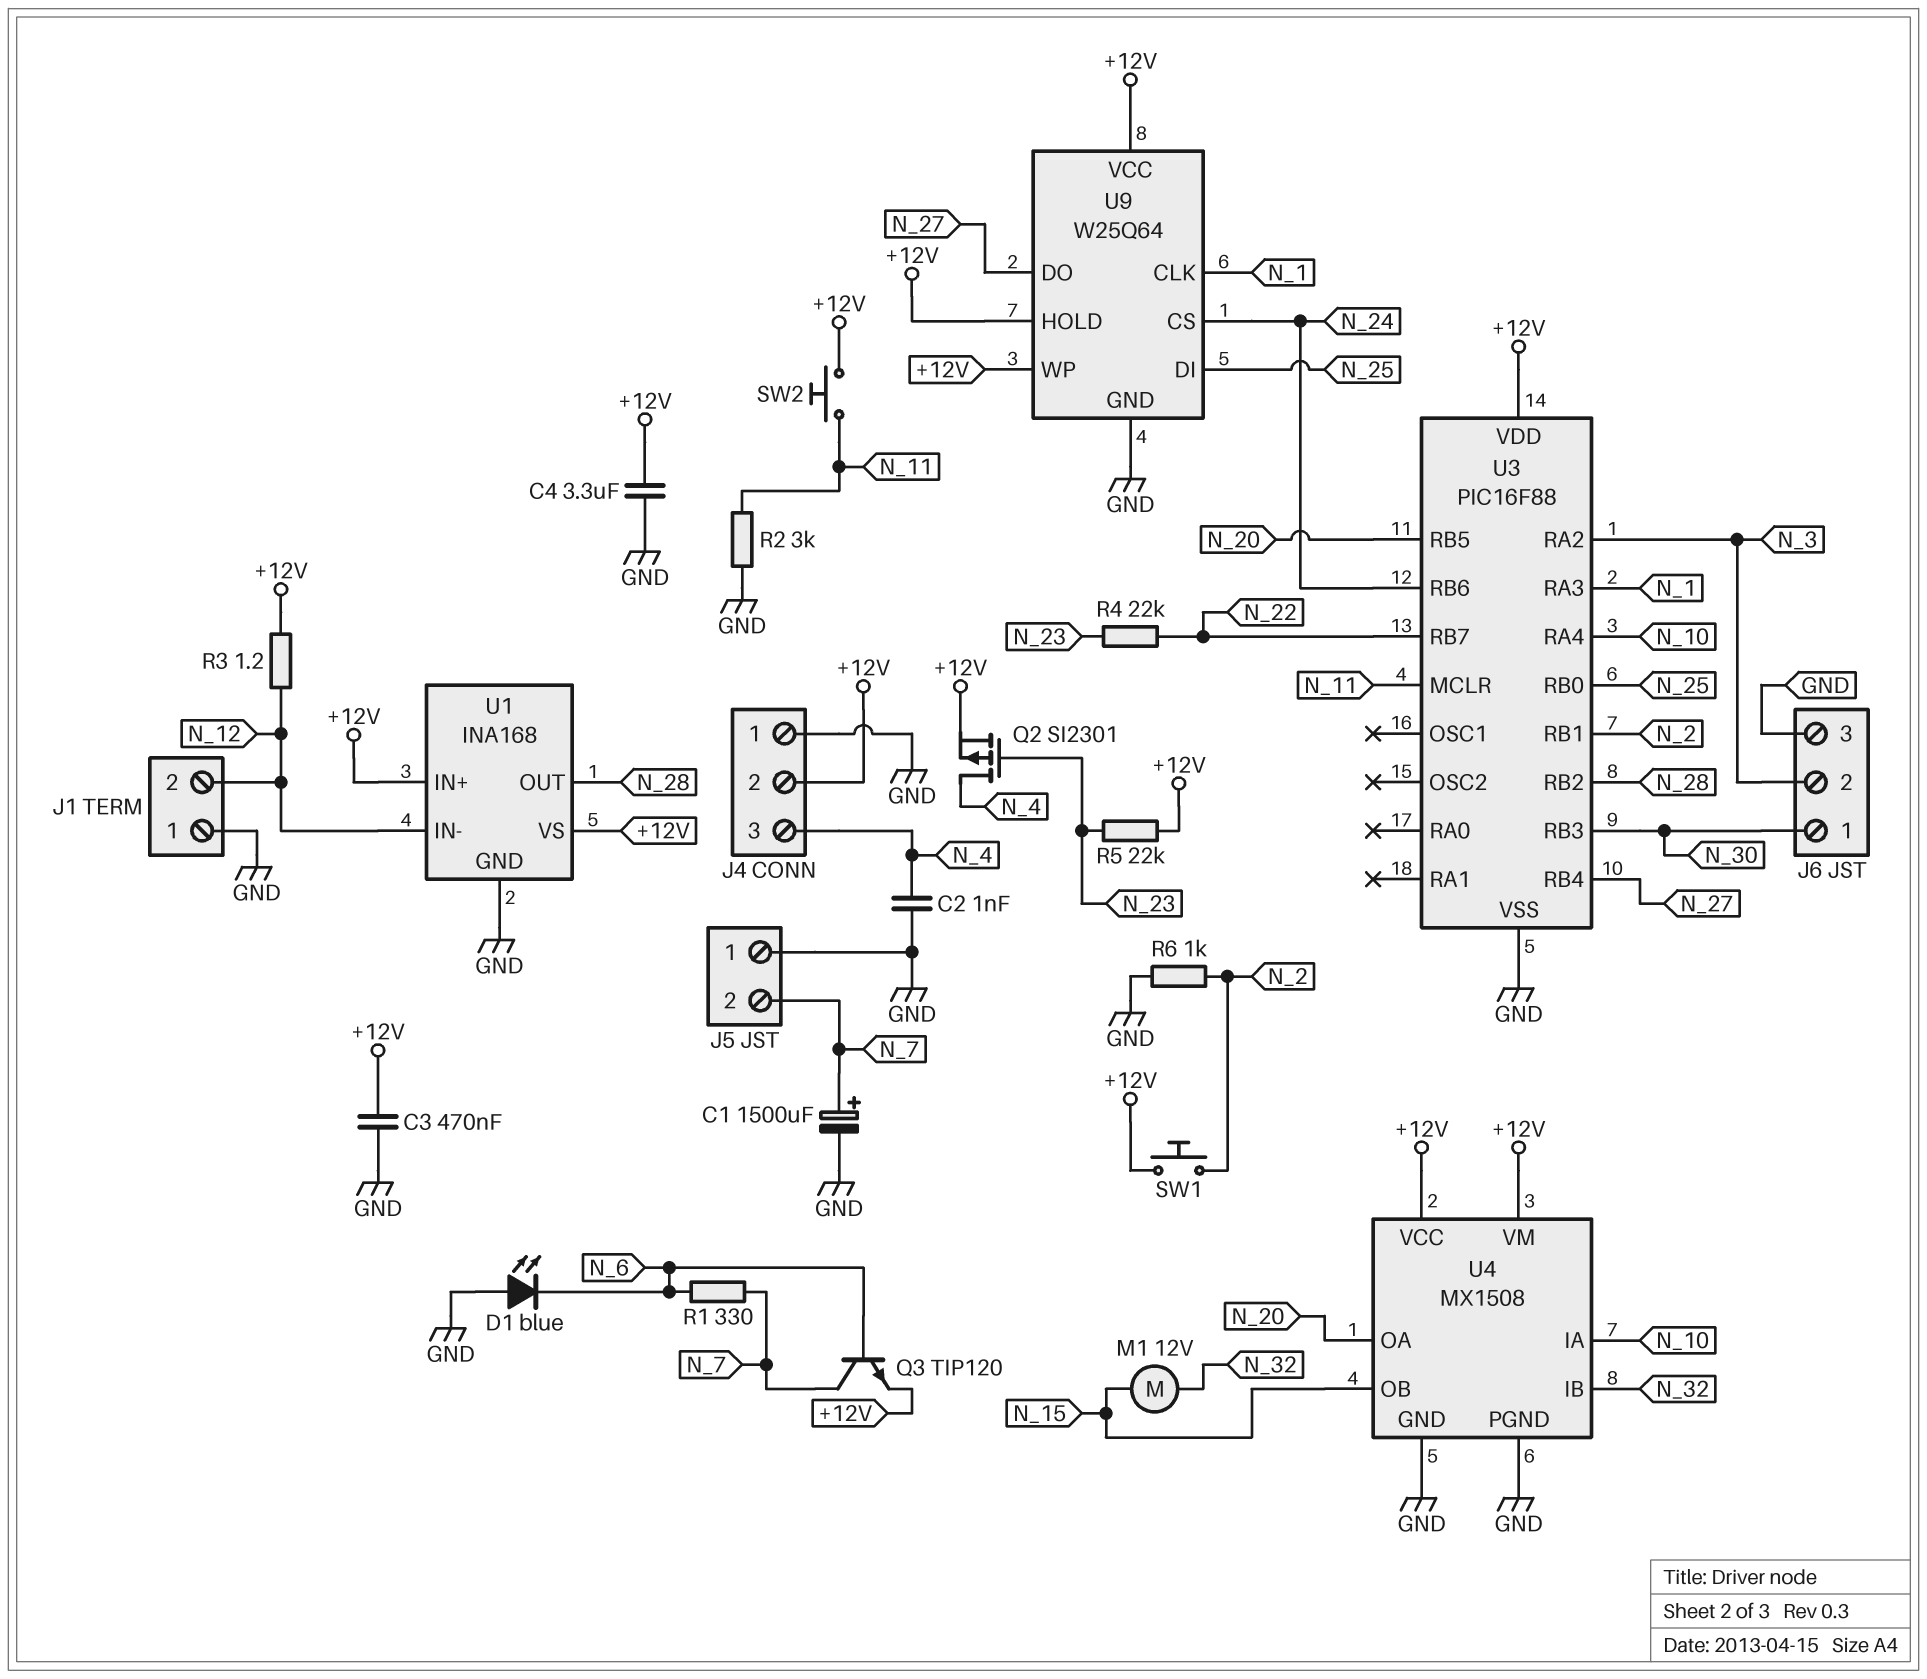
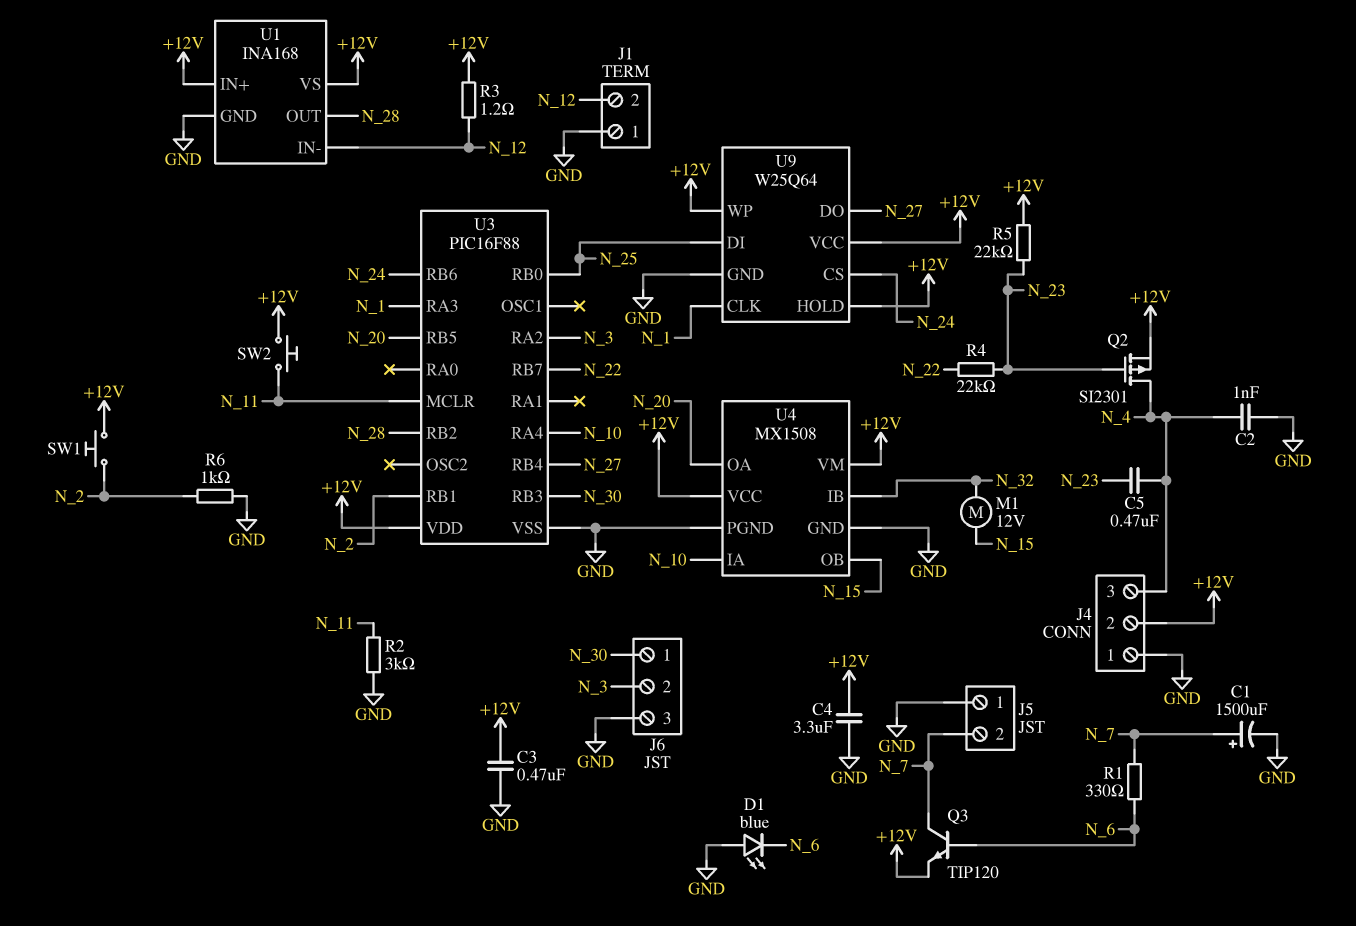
C5: none -> 470nF (N_4, N_23)

